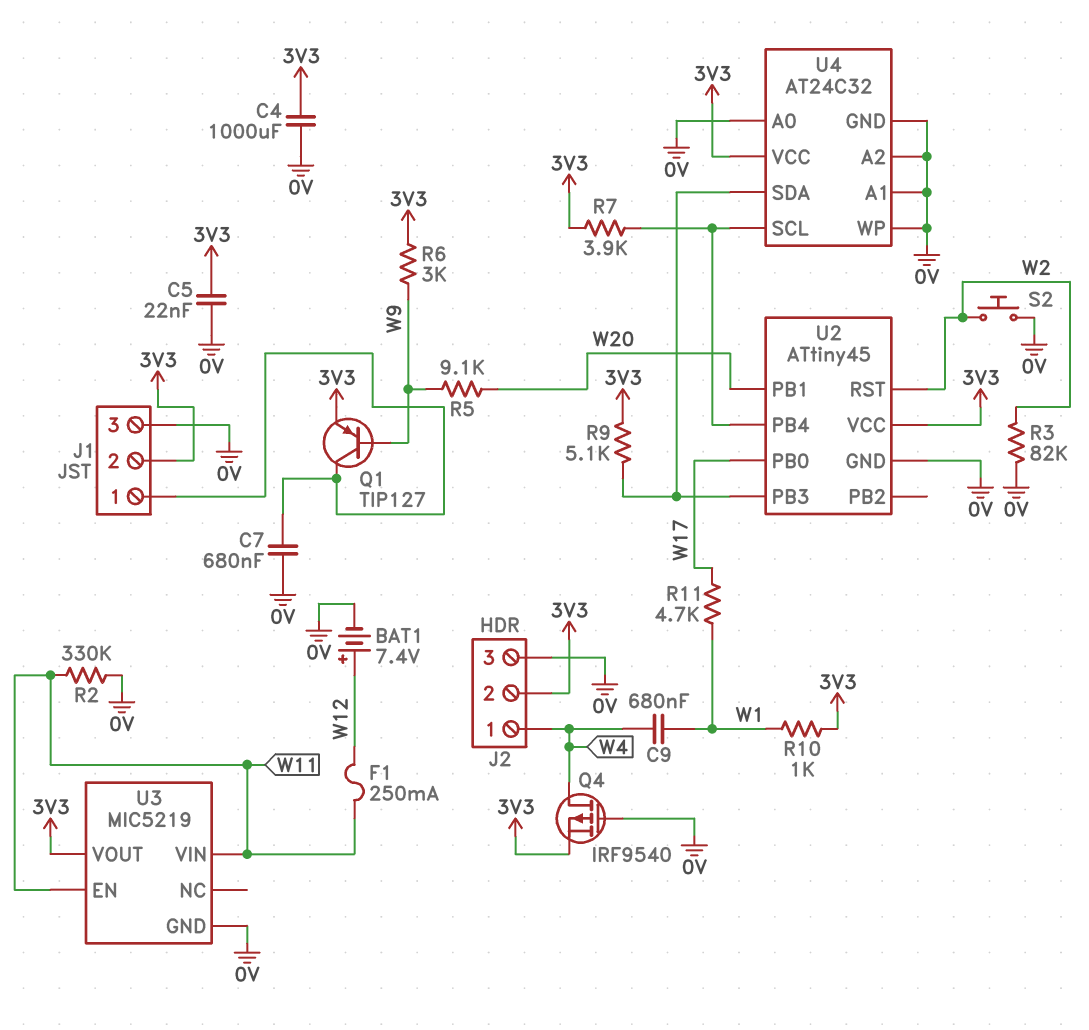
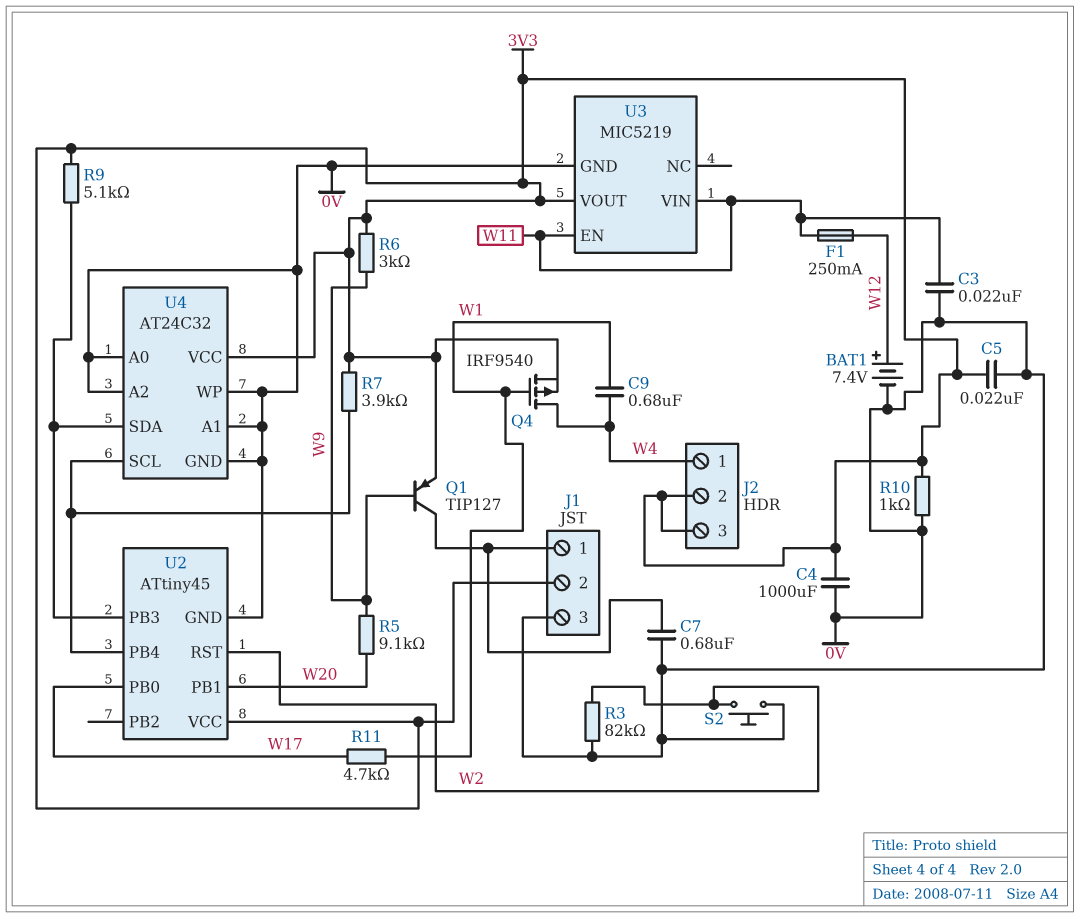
C3: none -> 22nF (0V, W11)
J2 pin 3: 0V -> 3V3
Q4: PMOS IRF9540 (G 0V, D W4, S 3V3) -> PMOS IRF9540 (G W1, D W4, S 3V3)
R2: 330k (0V, W11) -> none
R10: 1k (3V3, W1) -> 1k (0V, 3V3)

